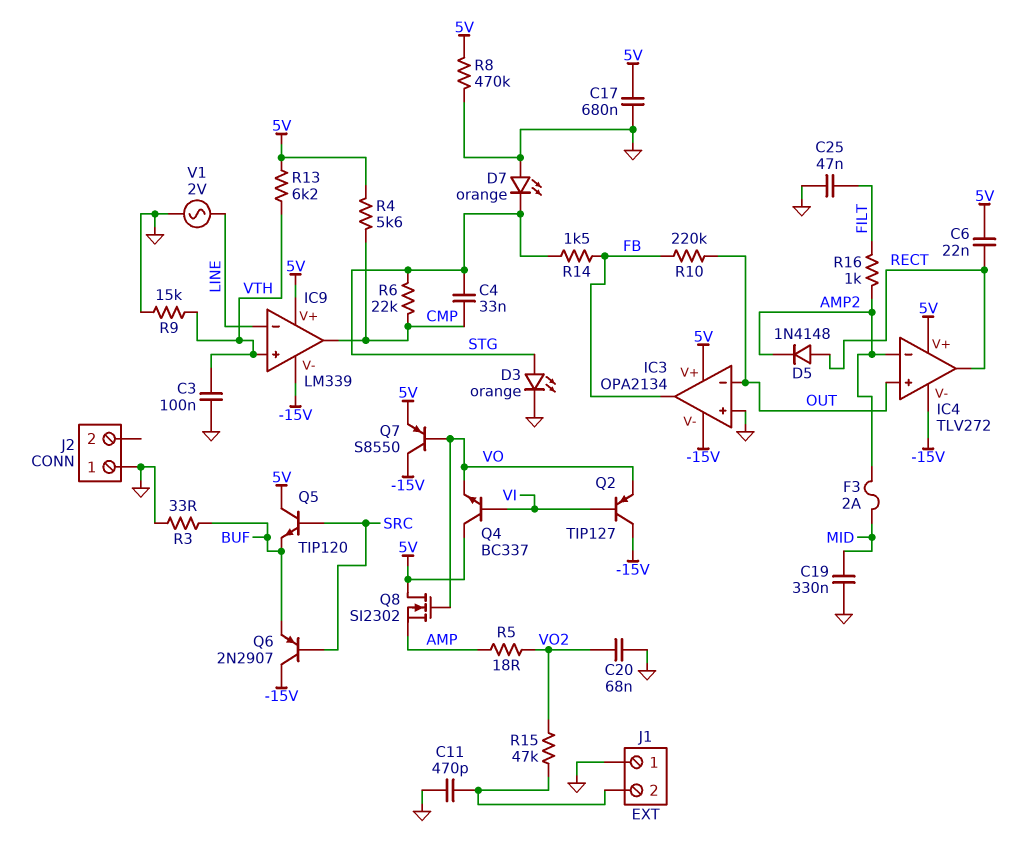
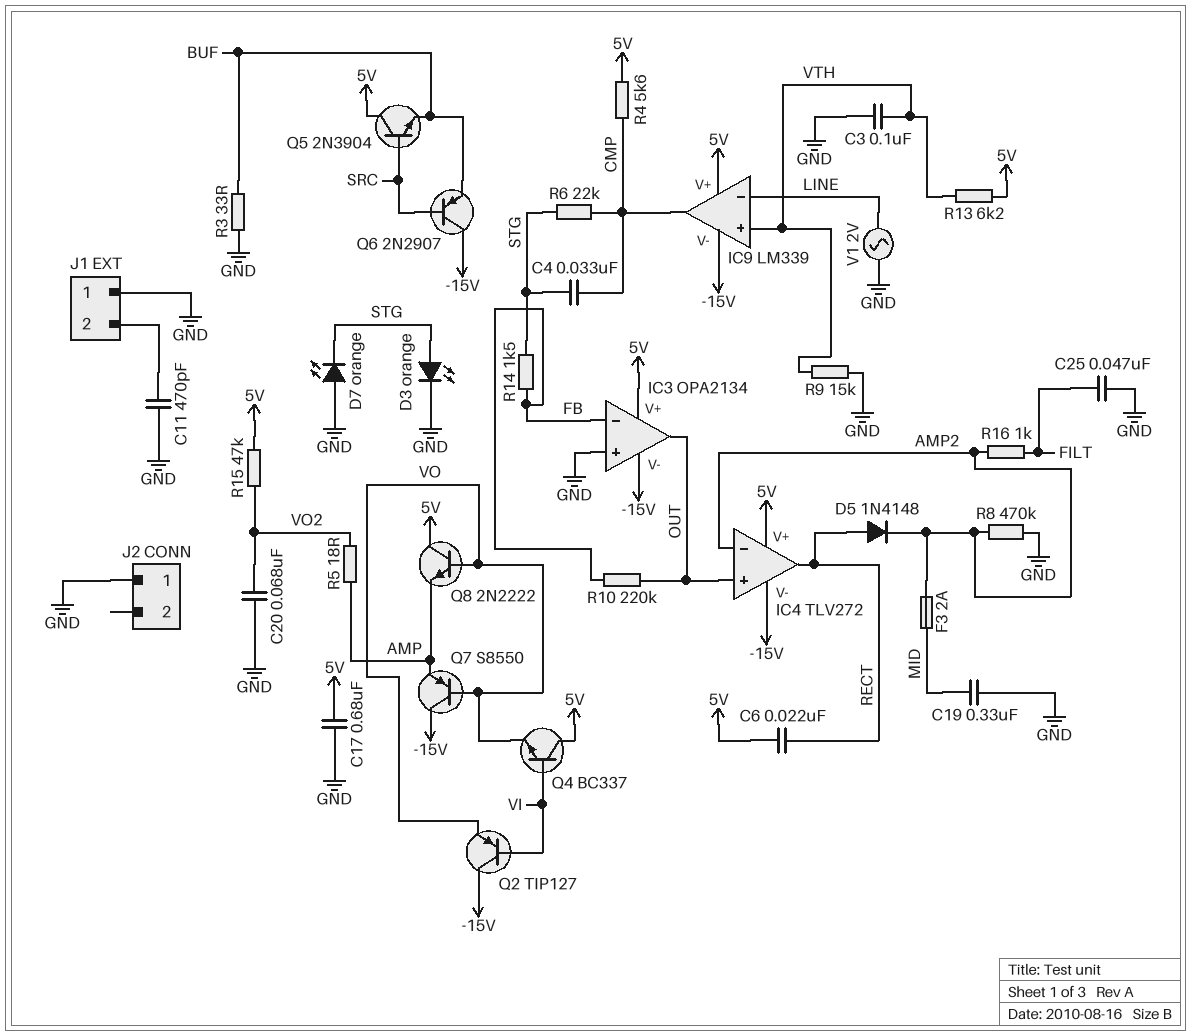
IC3 pin in-: OUT -> FB
IC3 pin out: FB -> OUT
Q5: NPN TIP120 (B SRC, C 5V, E BUF) -> NPN 2N3904 (B SRC, C 5V, E BUF)
Q7: PNP S8550 (B VO, C -15V, E 5V) -> PNP S8550 (B VO, C -15V, E AMP)
Q8: NMOS SI2302 (G VO, D 5V, S AMP) -> NPN 2N2222 (B VO, C 5V, E AMP)
R8: 470k (5V, GND) -> 470k (AMP2, GND)
R15: 47k (J1/2, VO2) -> 47k (5V, VO2)

